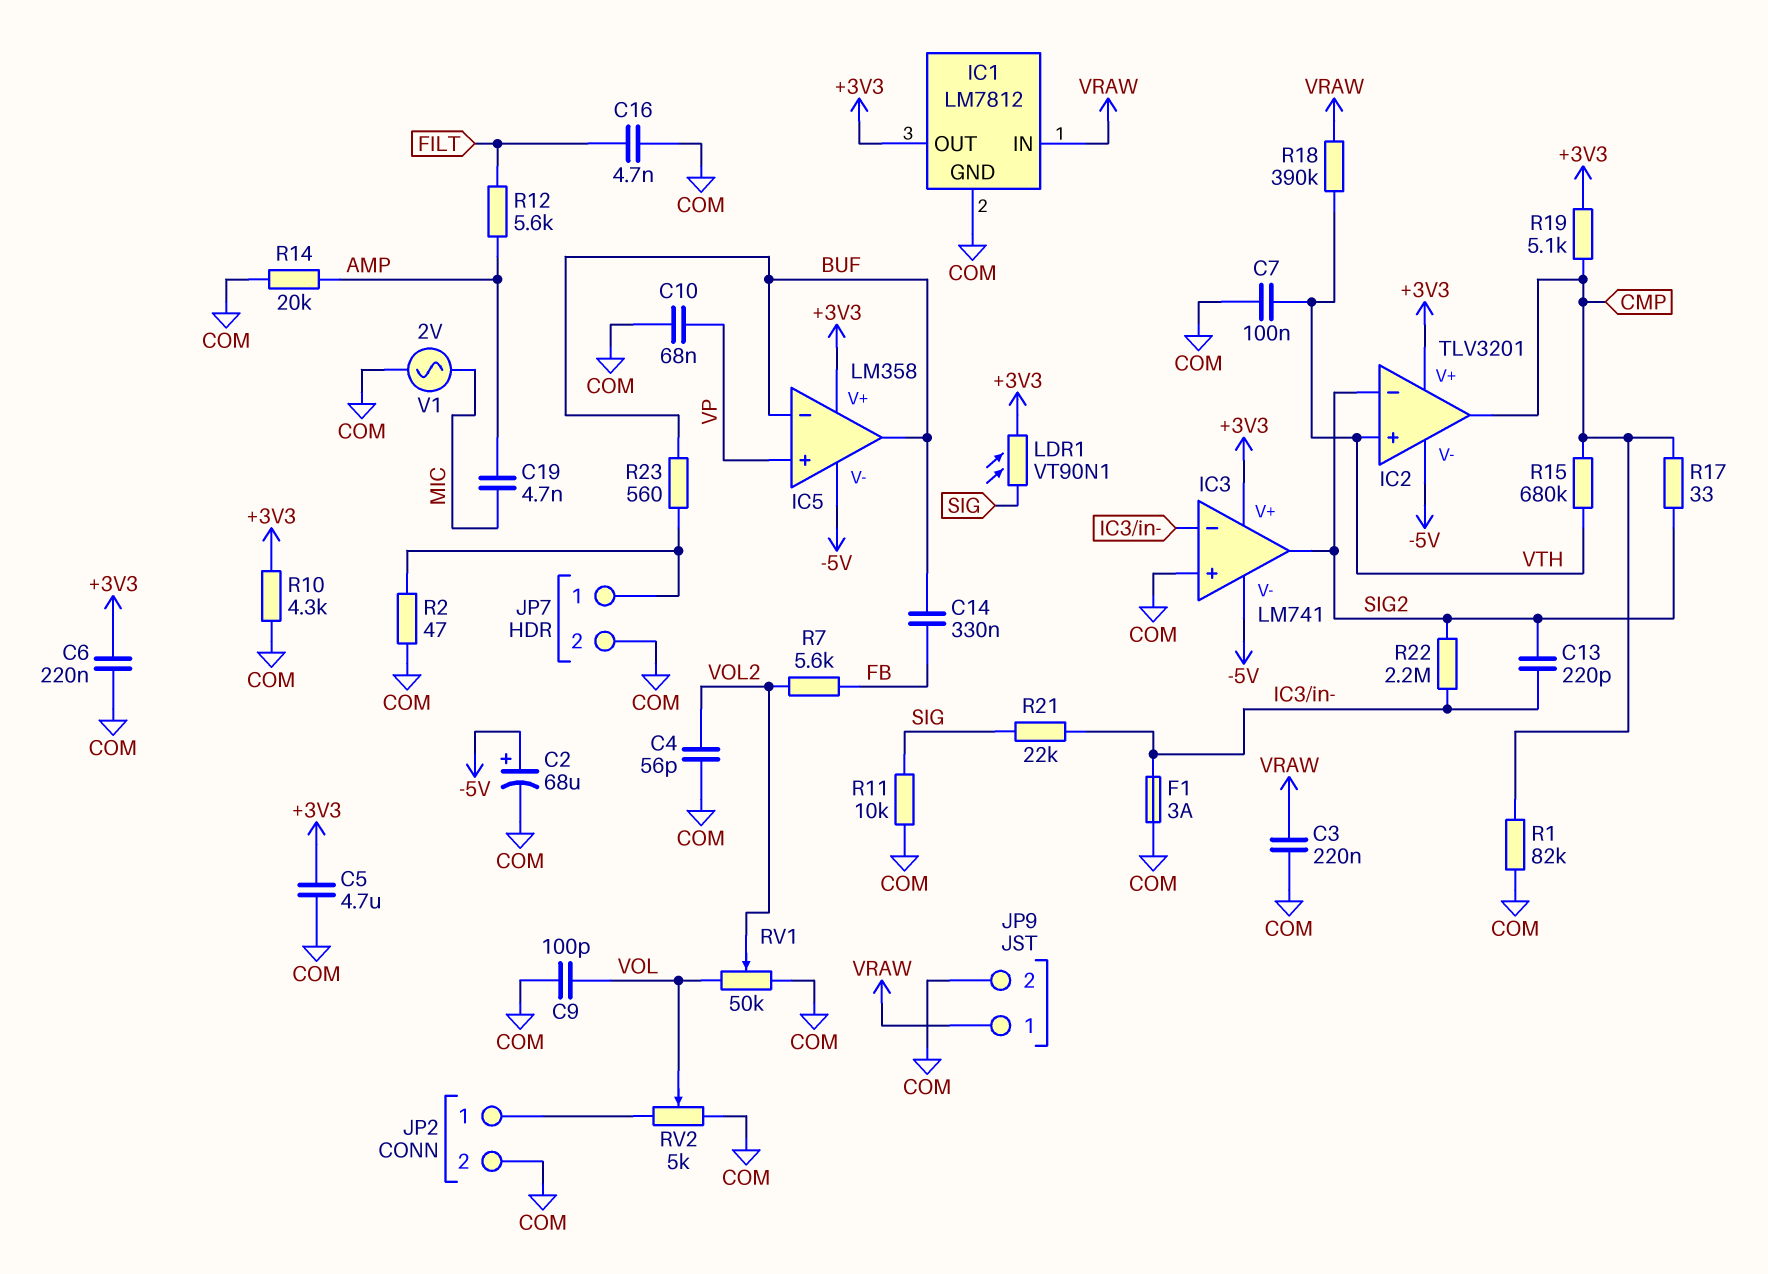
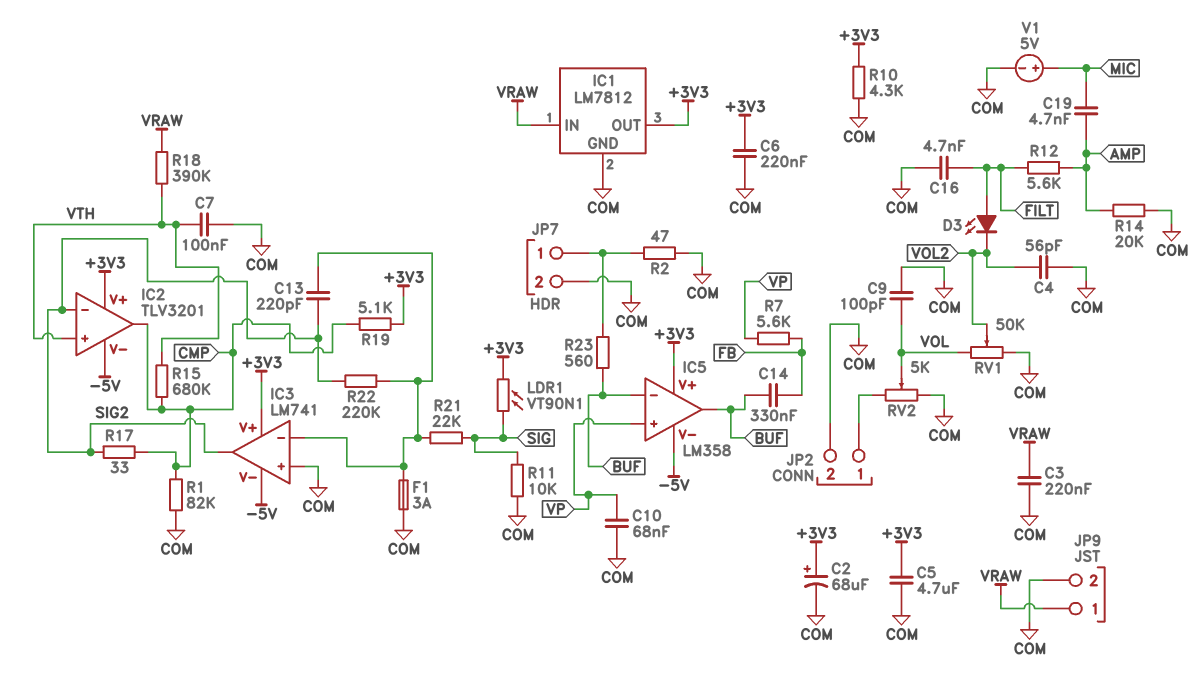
C2: 68uF (plus -5V, minus COM) -> 68uF (plus +3V3, minus COM)
D3: none -> LED (A FILT, K VOL2)
R7: 5.6k (FB, VOL2) -> 5.6k (FB, VP)
R22: 2.2M (IC3/in-, SIG2) -> 220k (IC3/in-, SIG2)
V1: AC 2V (COM, MIC) -> 5V (plus MIC, minus COM)

